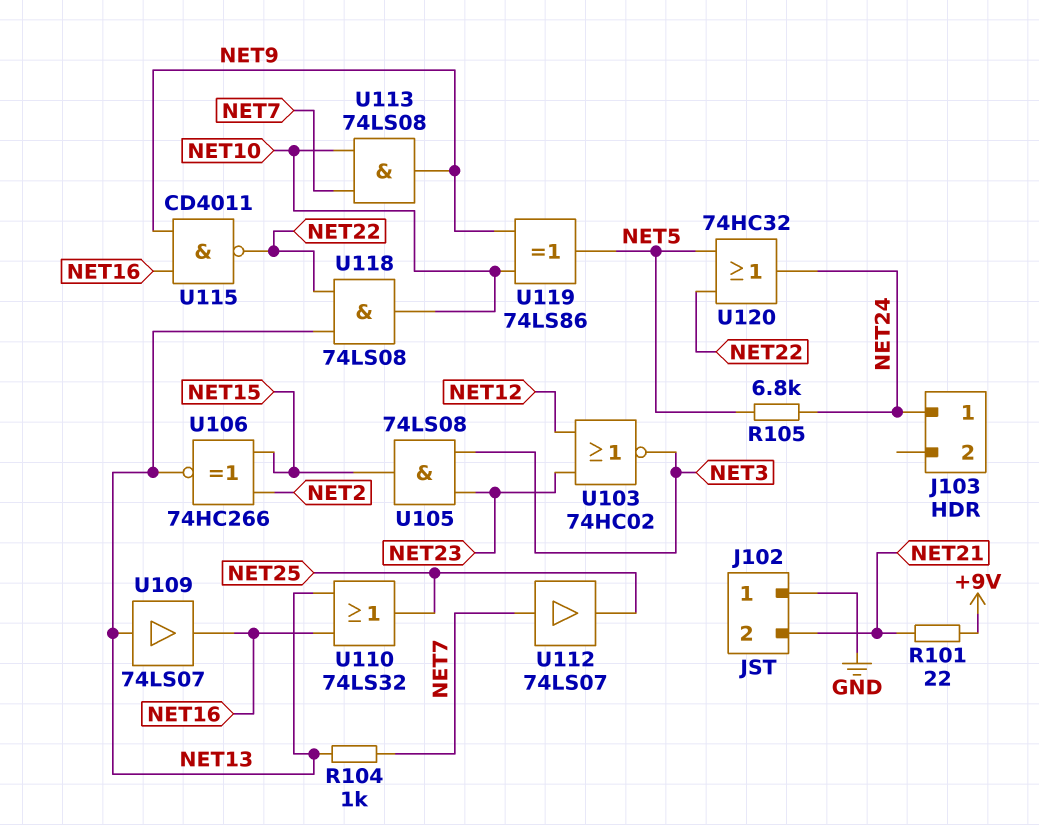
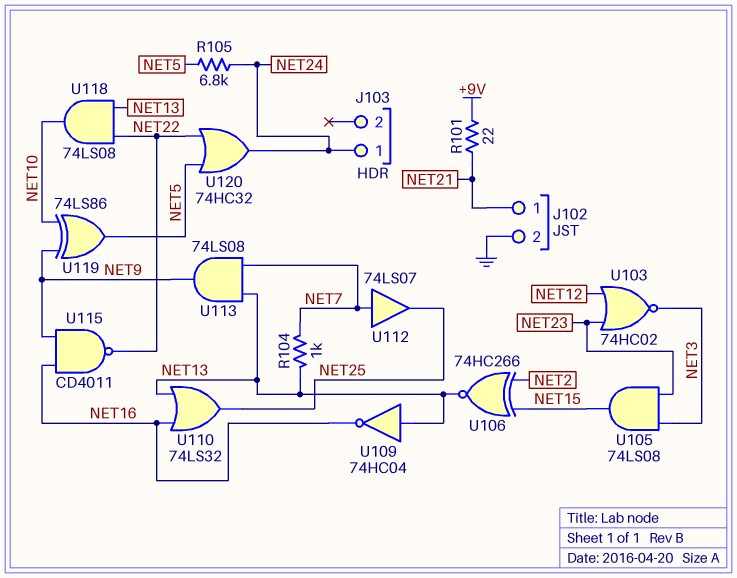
J102 pin 1: GND -> NET21
J102 pin 2: NET21 -> GND
U109: buffer 74LS07 (in NET13, out NET16) -> NOT 74HC04 (in NET13, out NET16)
U113: AND 74LS08 (in NET7, in NET10, out NET9) -> AND 74LS08 (in NET7, in NET13, out NET9)

